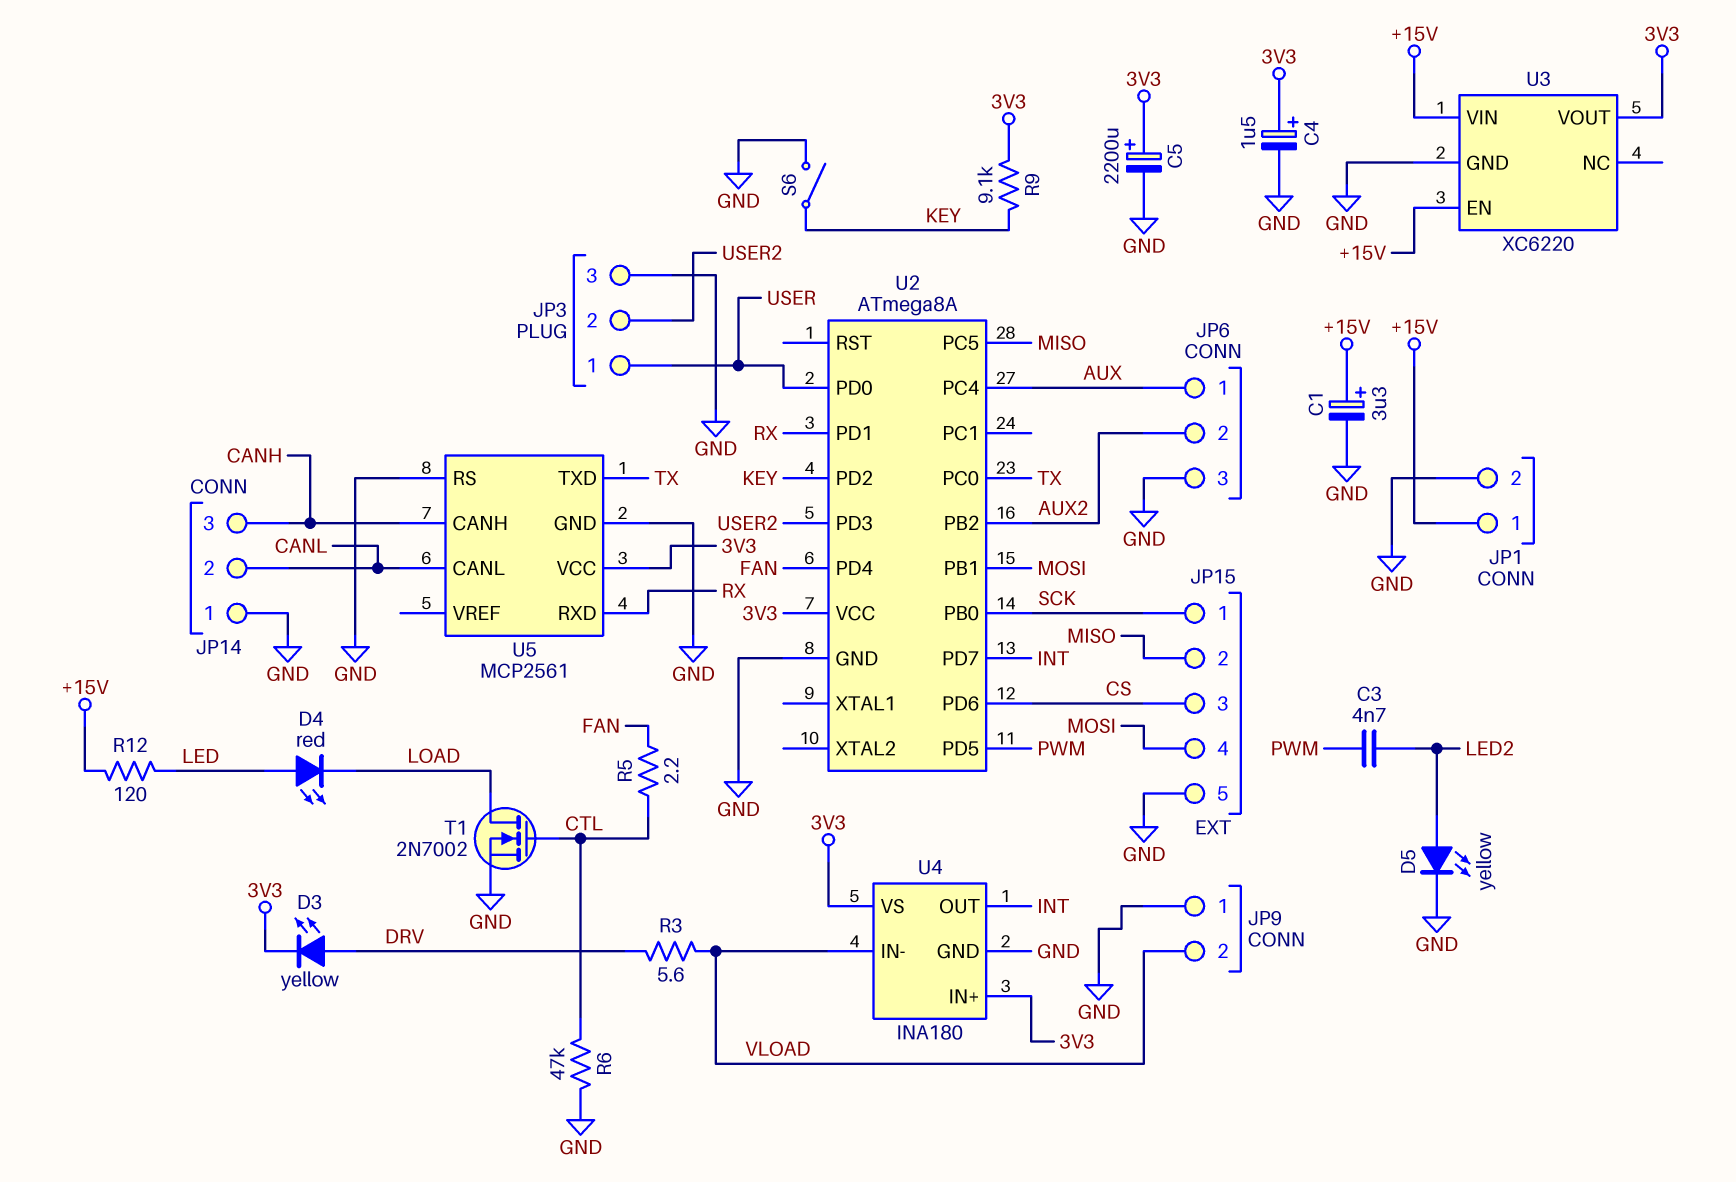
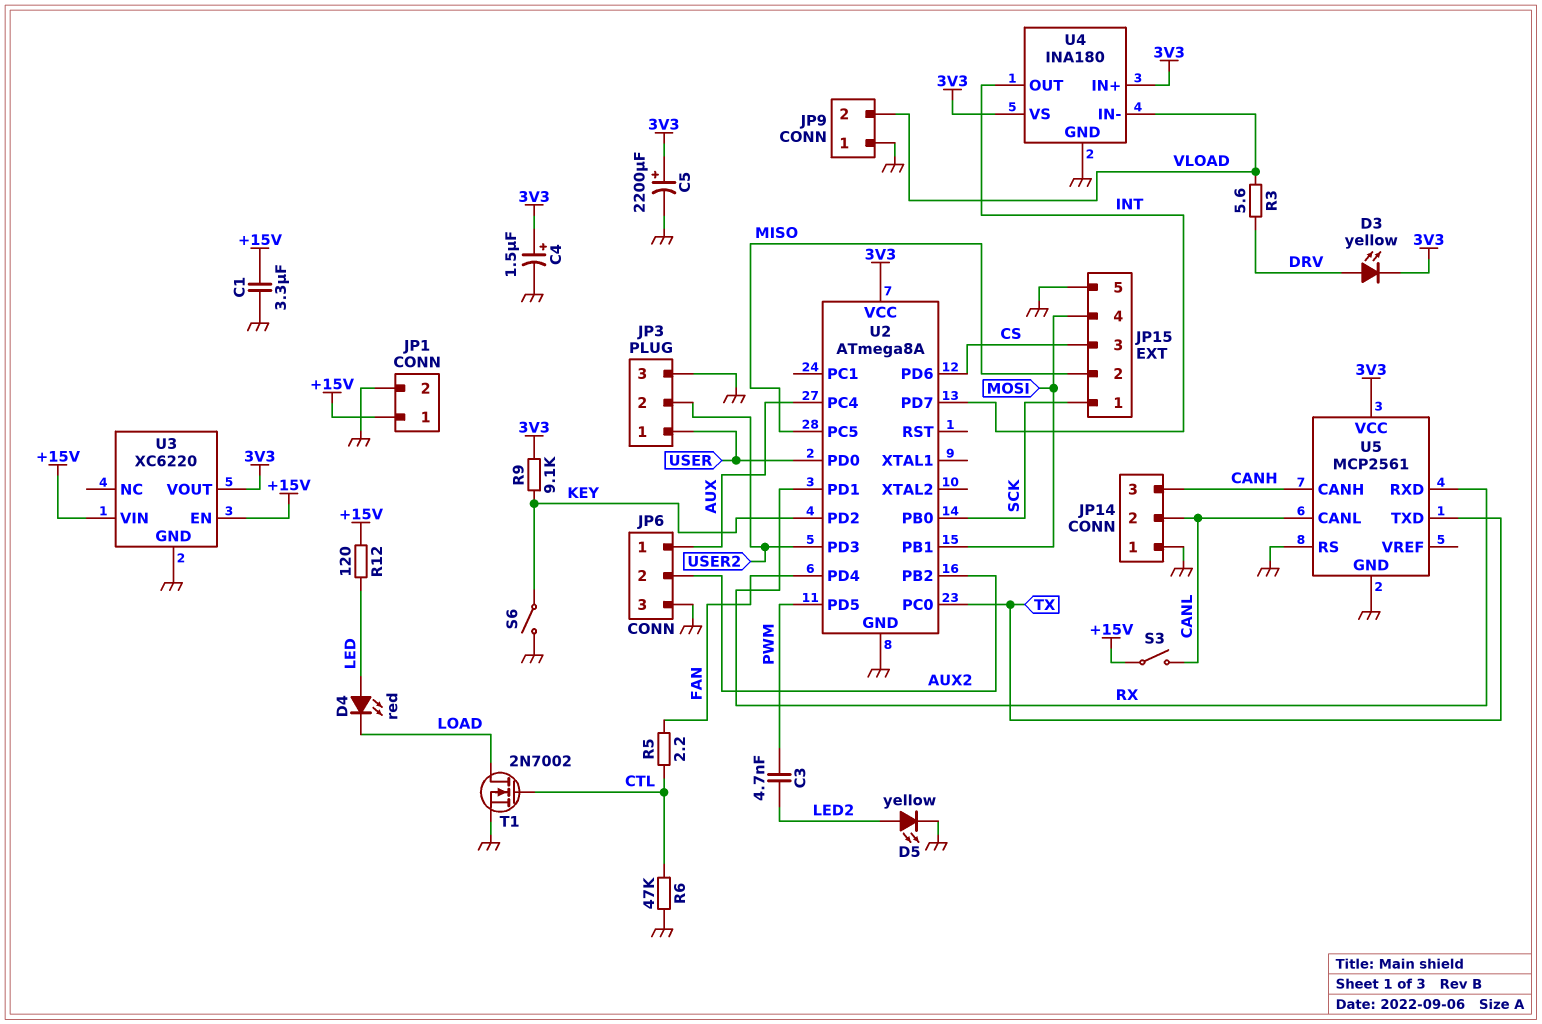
C1: 3.3uF (plus +15V, minus GND) -> 3.3uF (+15V, GND)
S3: none -> switch (+15V, CANL)

